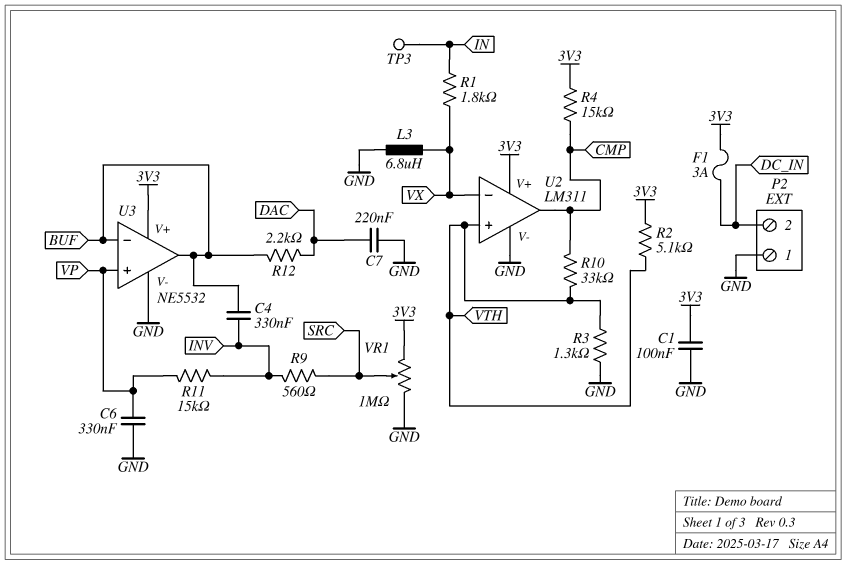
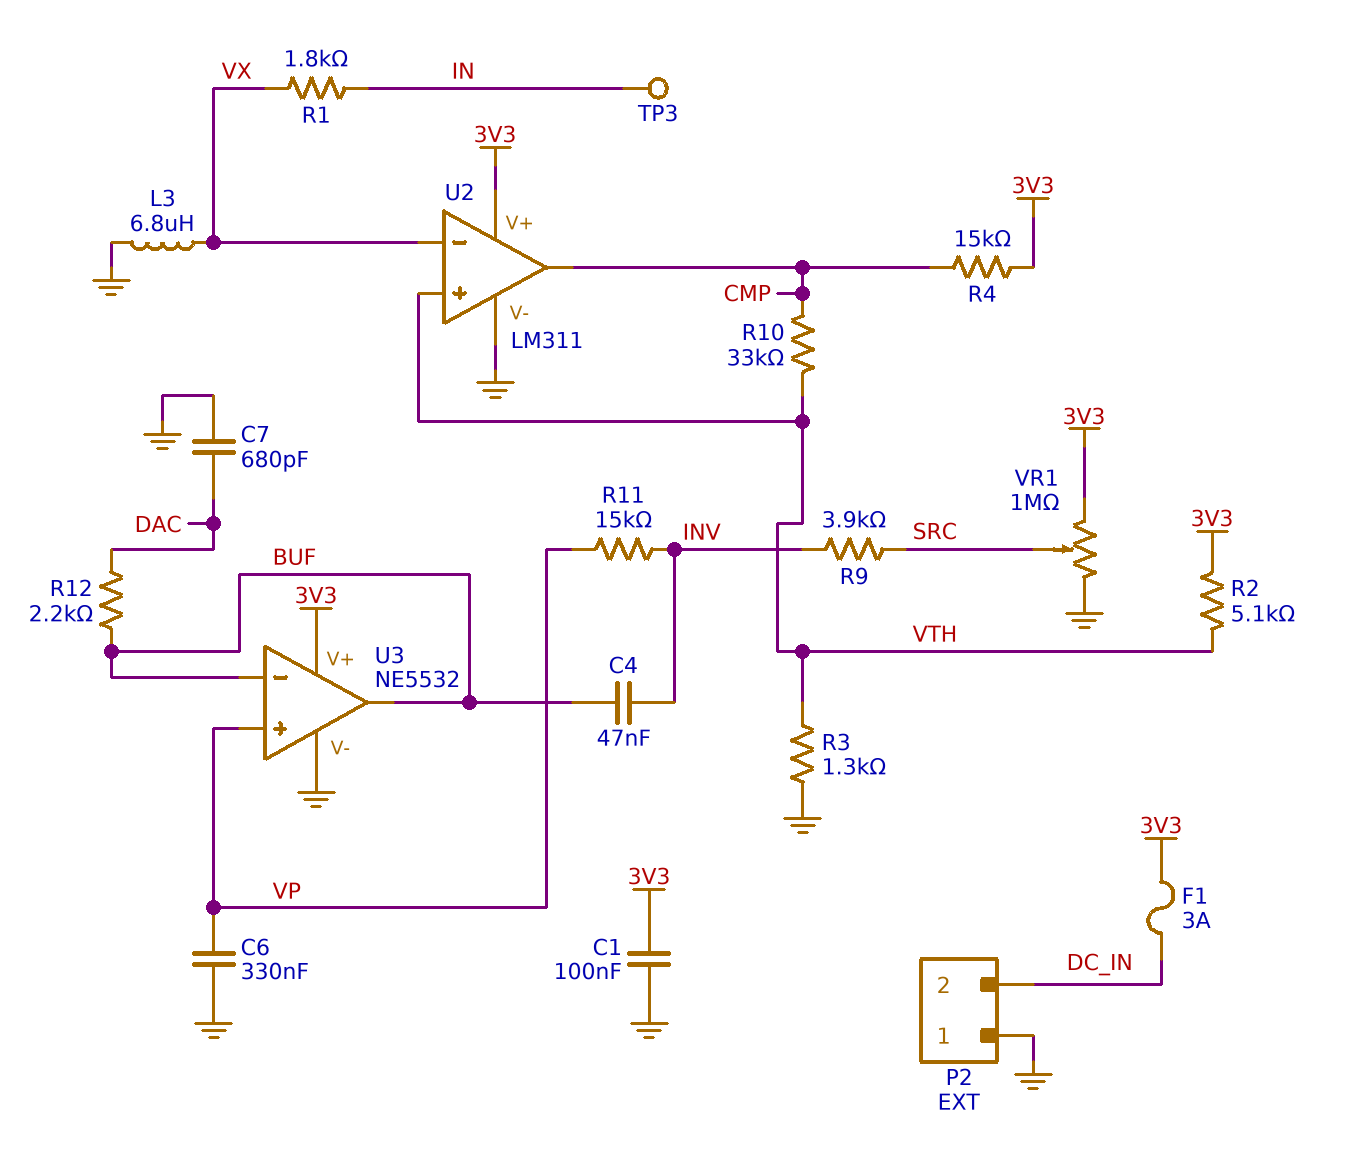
C4: 330nF (BUF, INV) -> 47nF (BUF, INV)
C7: 220nF (DAC, GND) -> 680pF (DAC, GND)
R9: 560 (INV, SRC) -> 3.9k (INV, SRC)

